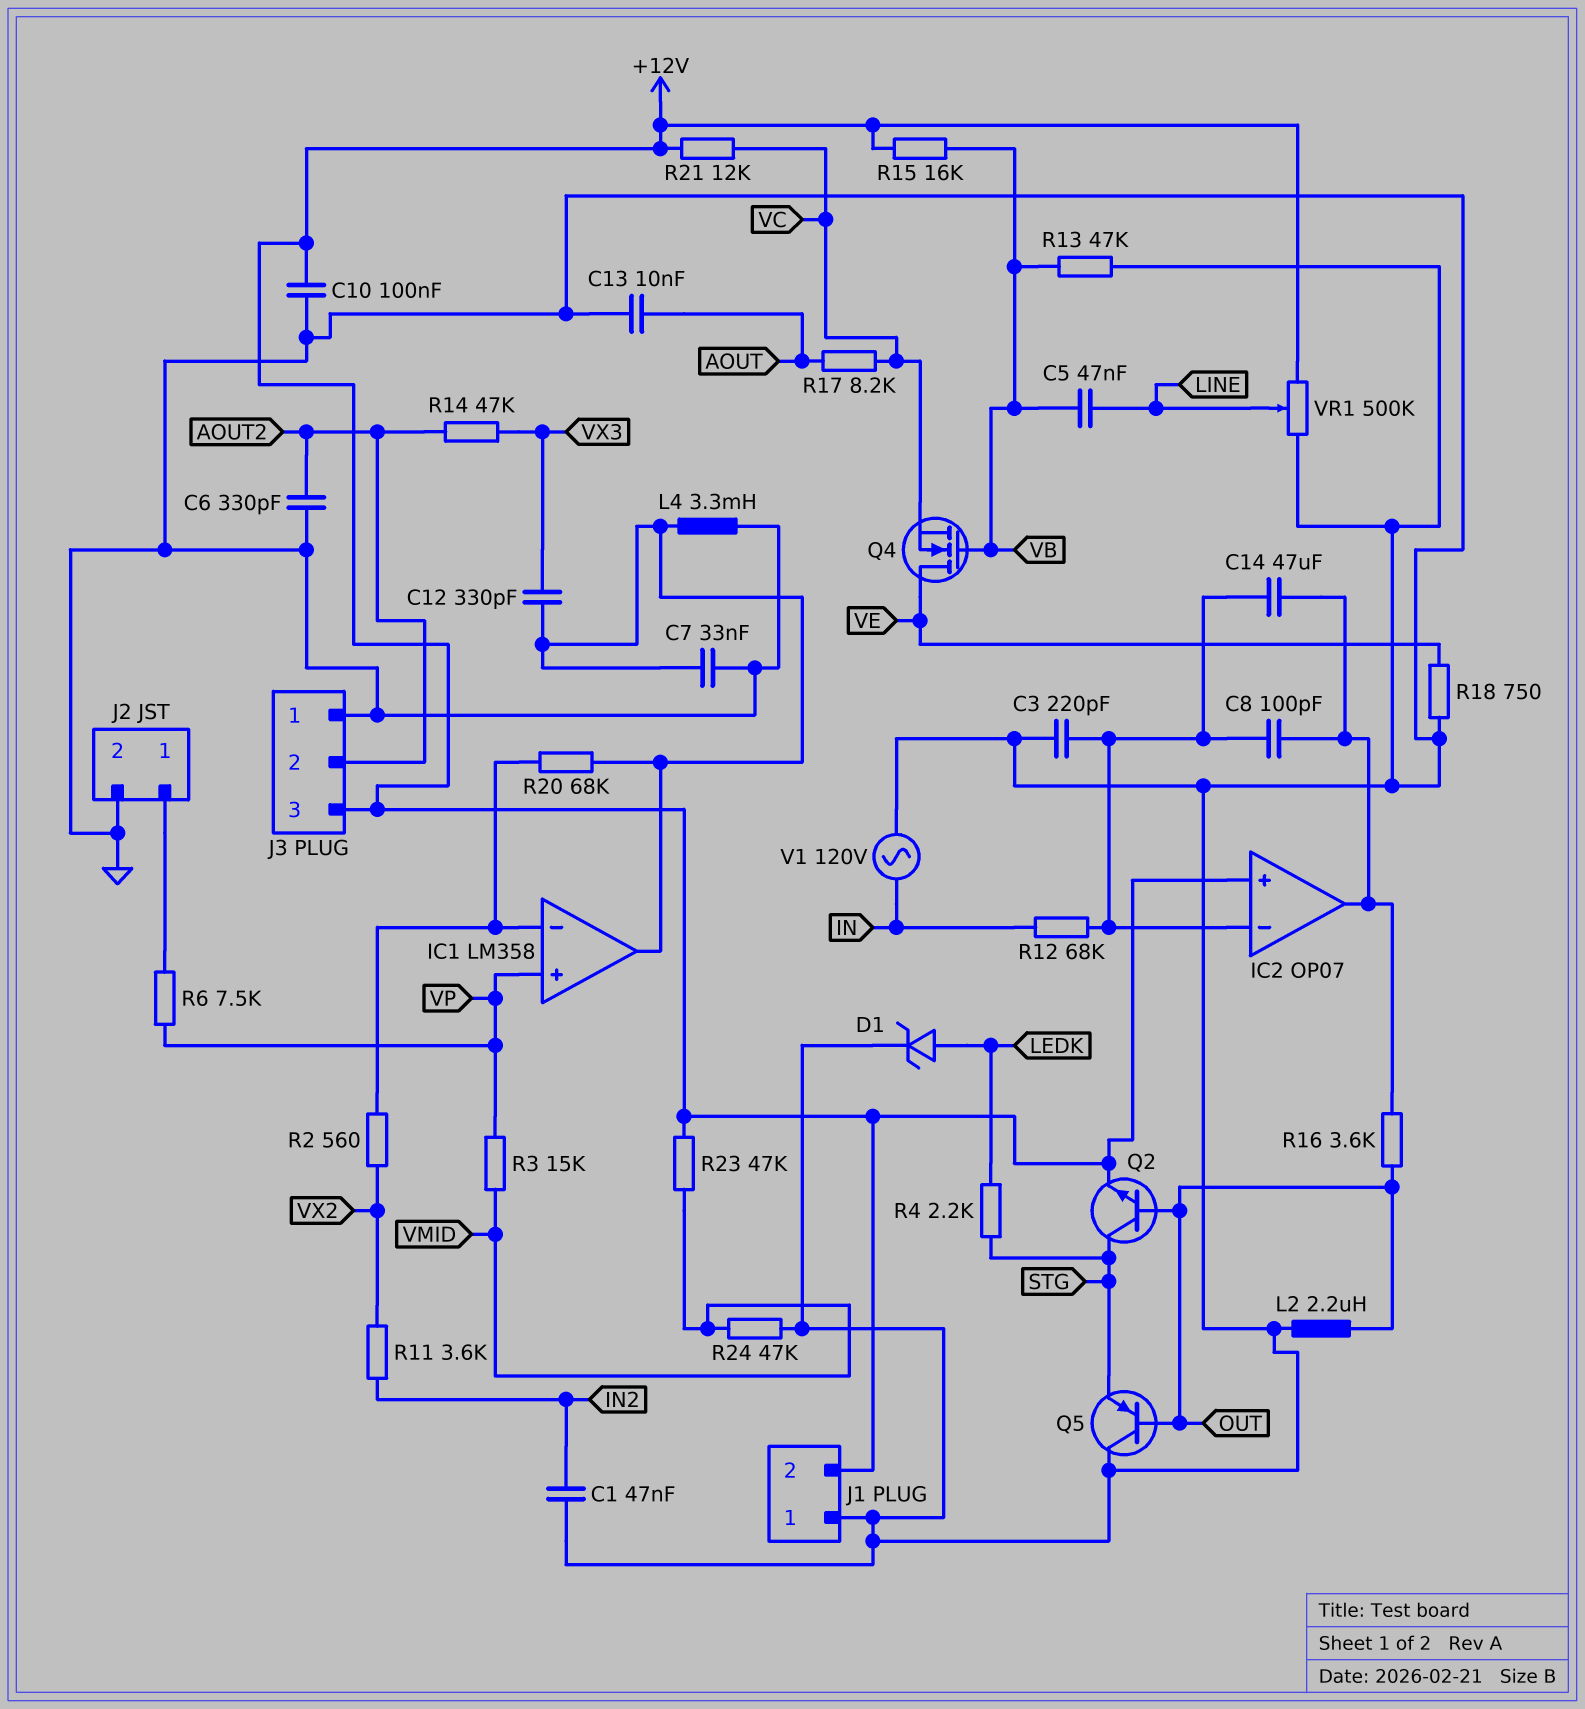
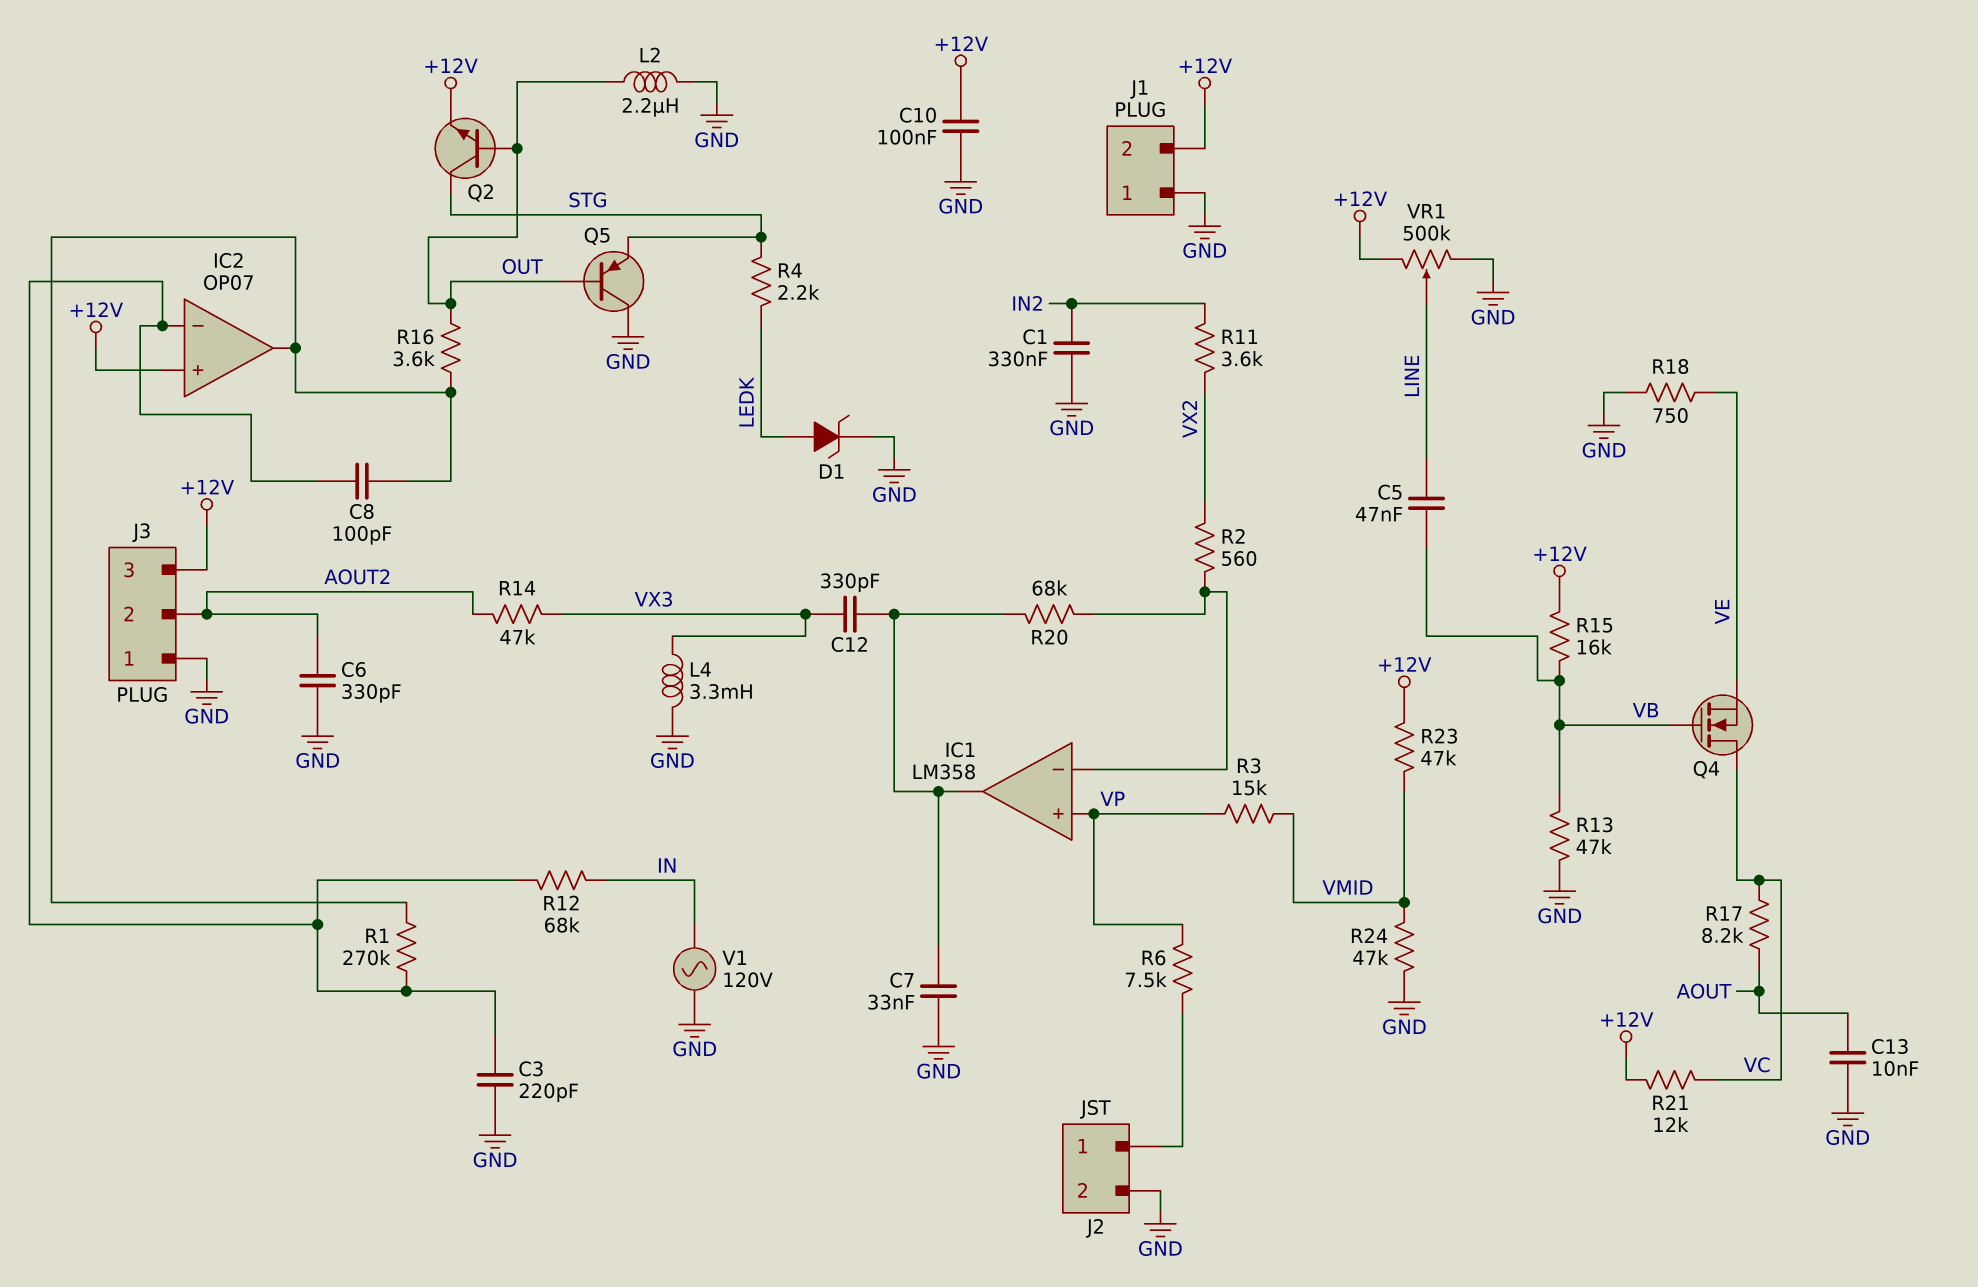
C1: 47nF (GND, IN2) -> 330nF (GND, IN2)
C14: 47uF (IC2/in-, IC2/out) -> none
L4: 3.3mH (GND, IC1/out) -> 3.3mH (GND, VX3)
Q4: NMOS (G VB, D VE, S VC) -> NMOS (G VB, D VC, S VE)
R1: none -> 270k (IC2/in-, IC2/out)

